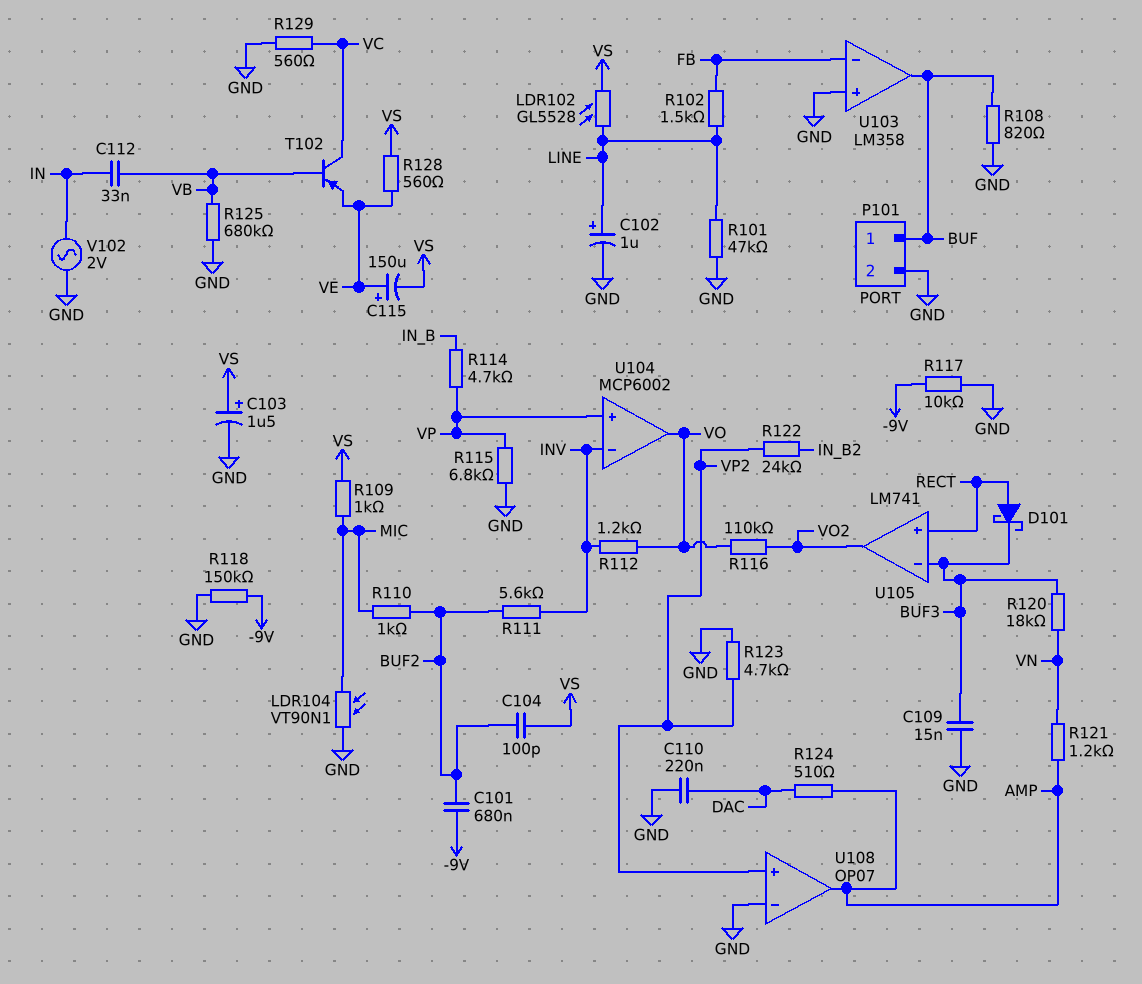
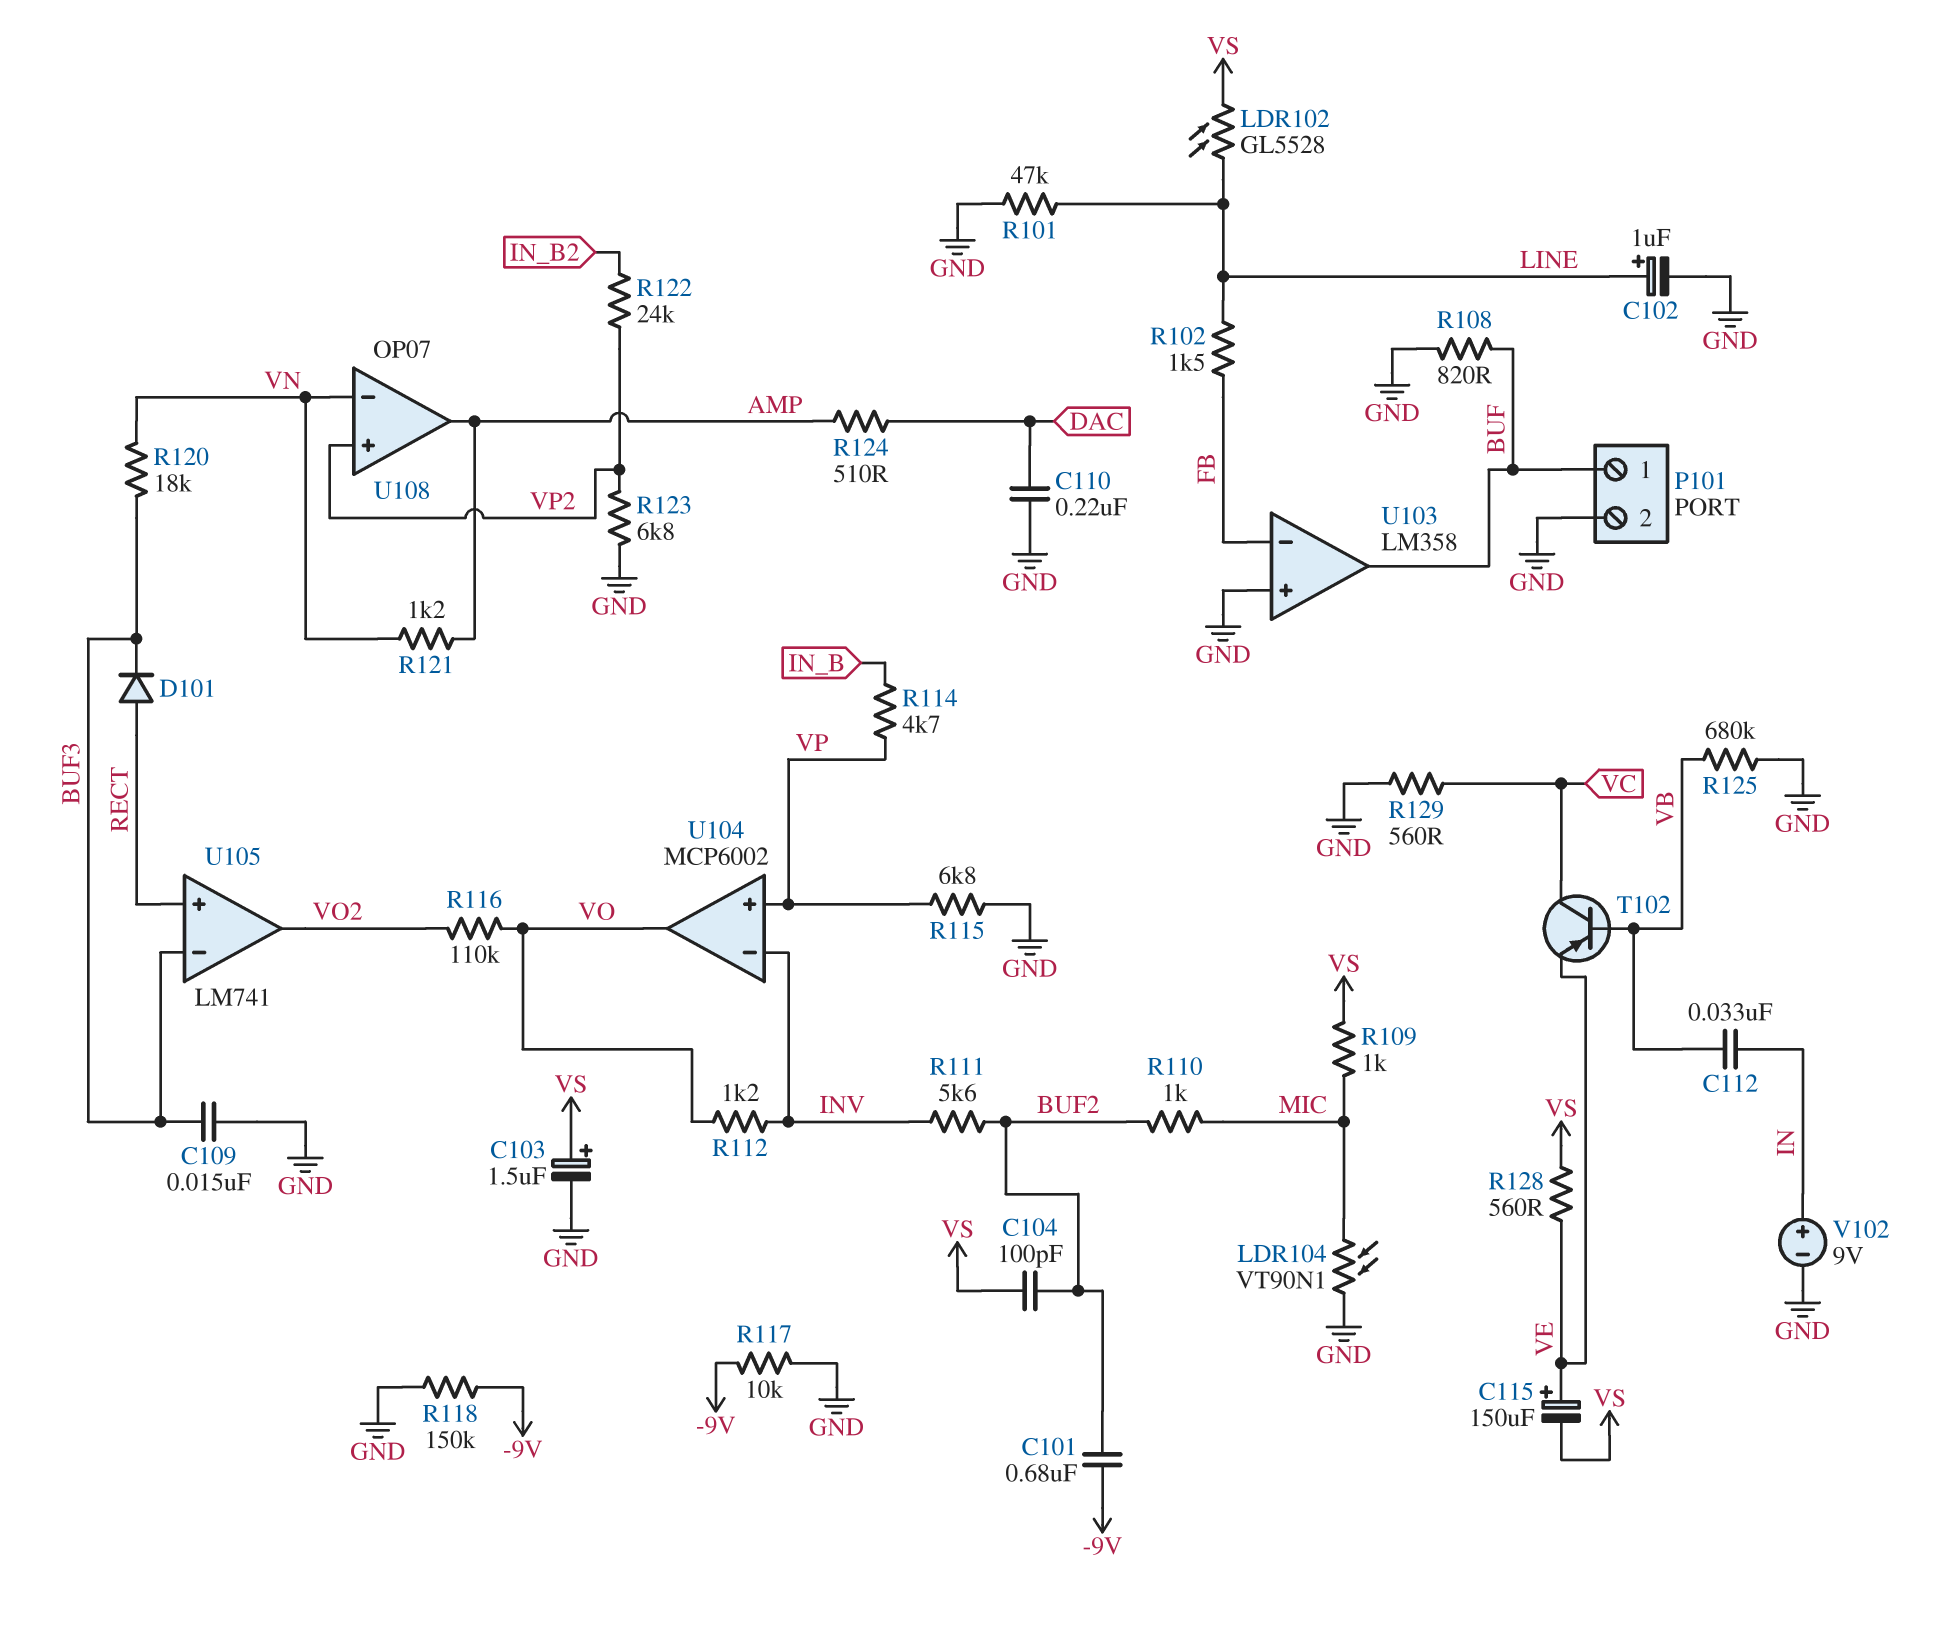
D101: schottky (A RECT, K BUF3) -> diode (A RECT, K BUF3)
R123: 4.7k (GND, VP2) -> 6.8k (GND, VP2)
U108 pin in-: GND -> VN
V102: AC 2V (GND, IN) -> 9V (plus IN, minus GND)

